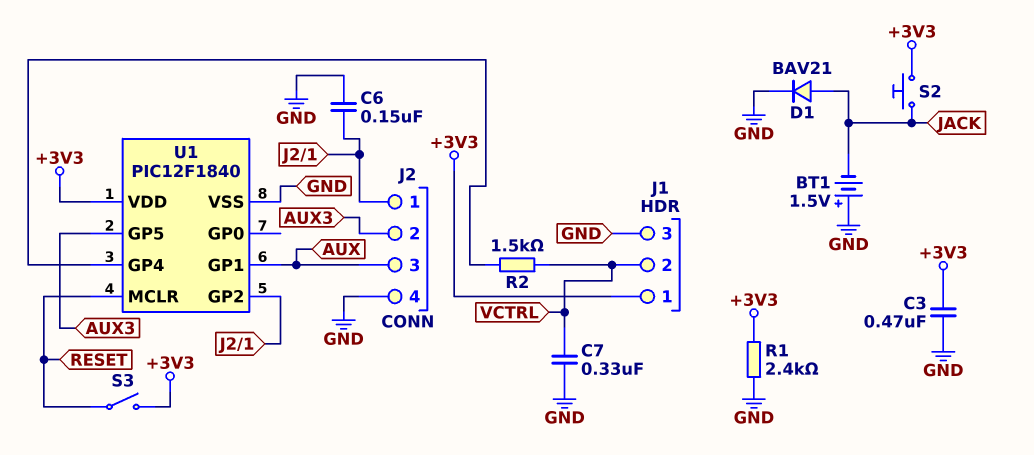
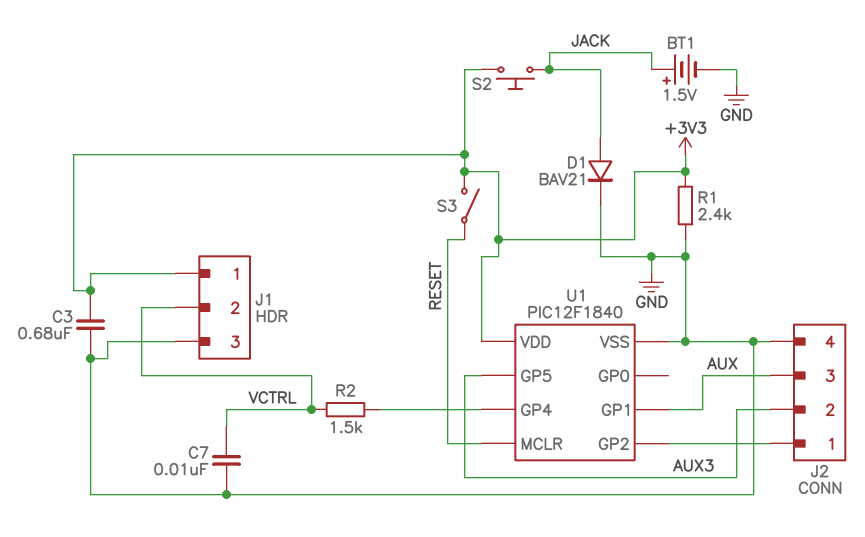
BT1: 1.5V (plus GND, minus JACK) -> 1.5V (plus JACK, minus GND)
C3: 470nF (+3V3, GND) -> 680nF (+3V3, GND)
C6: 150nF (GND, J2/1) -> none
C7: 330nF (GND, VCTRL) -> 10nF (GND, VCTRL)

